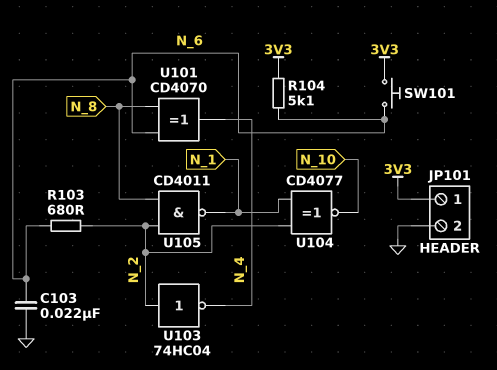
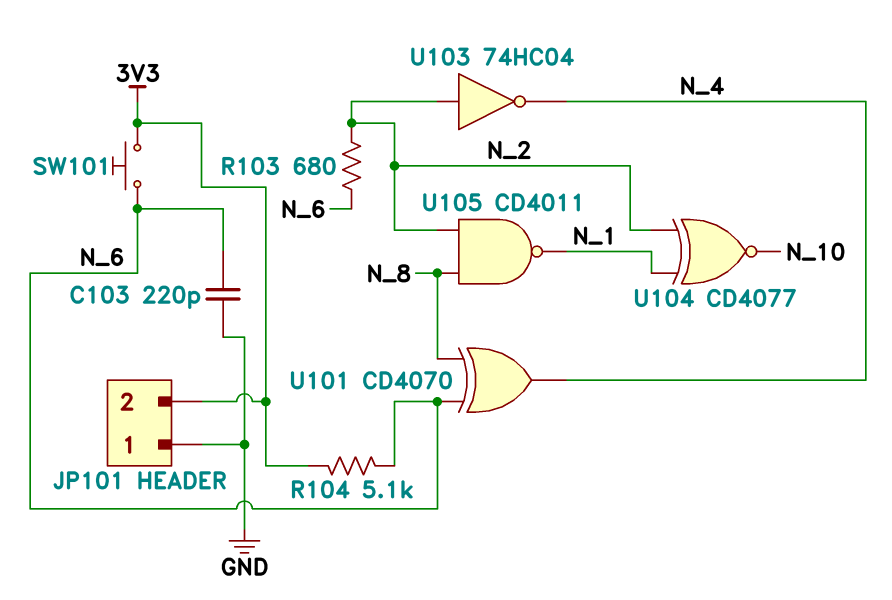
C103: 22nF (GND, N_6) -> 220pF (GND, N_6)
JP101 pin 1: 3V3 -> GND
JP101 pin 2: GND -> 3V3

